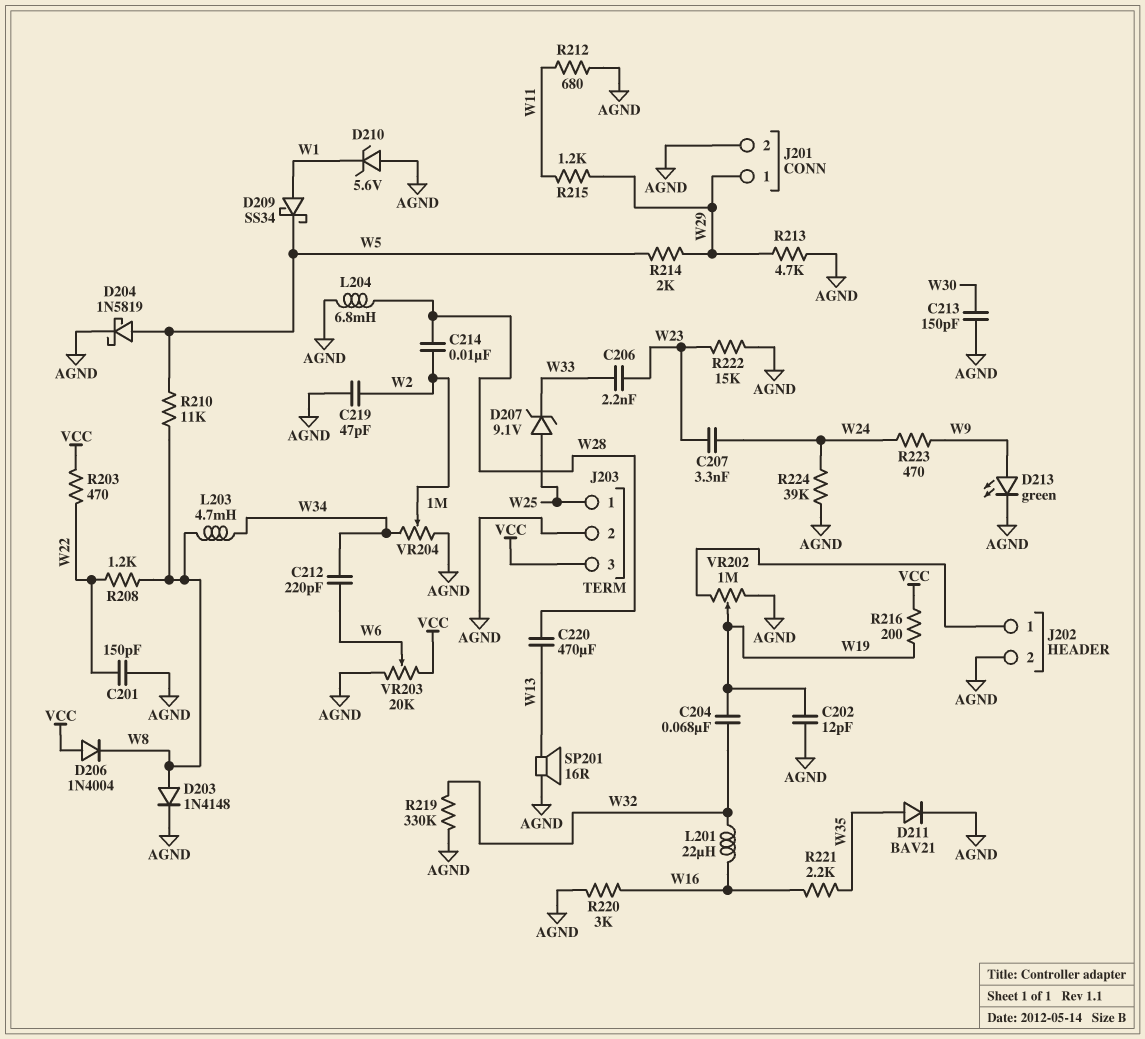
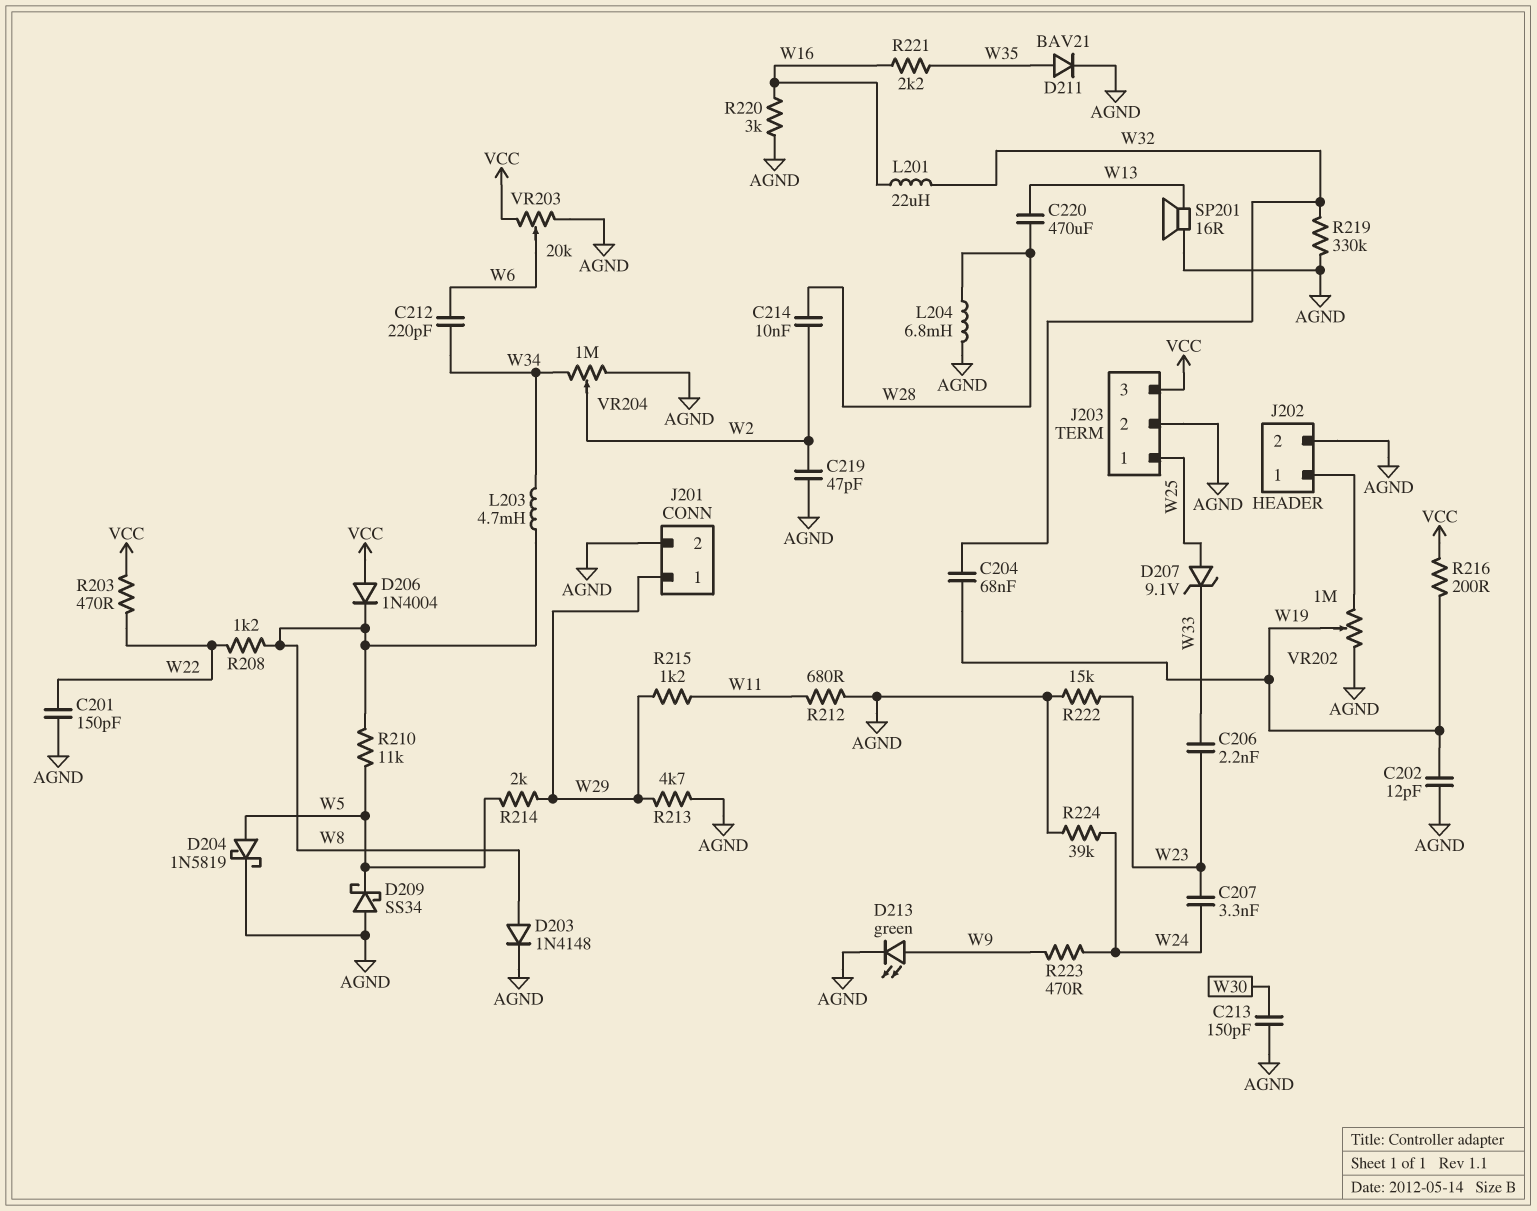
D209: schottky SS34 (A W1, K W5) -> schottky SS34 (A AGND, K W5)
D210: zener 5.6V (A AGND, K W1) -> none

